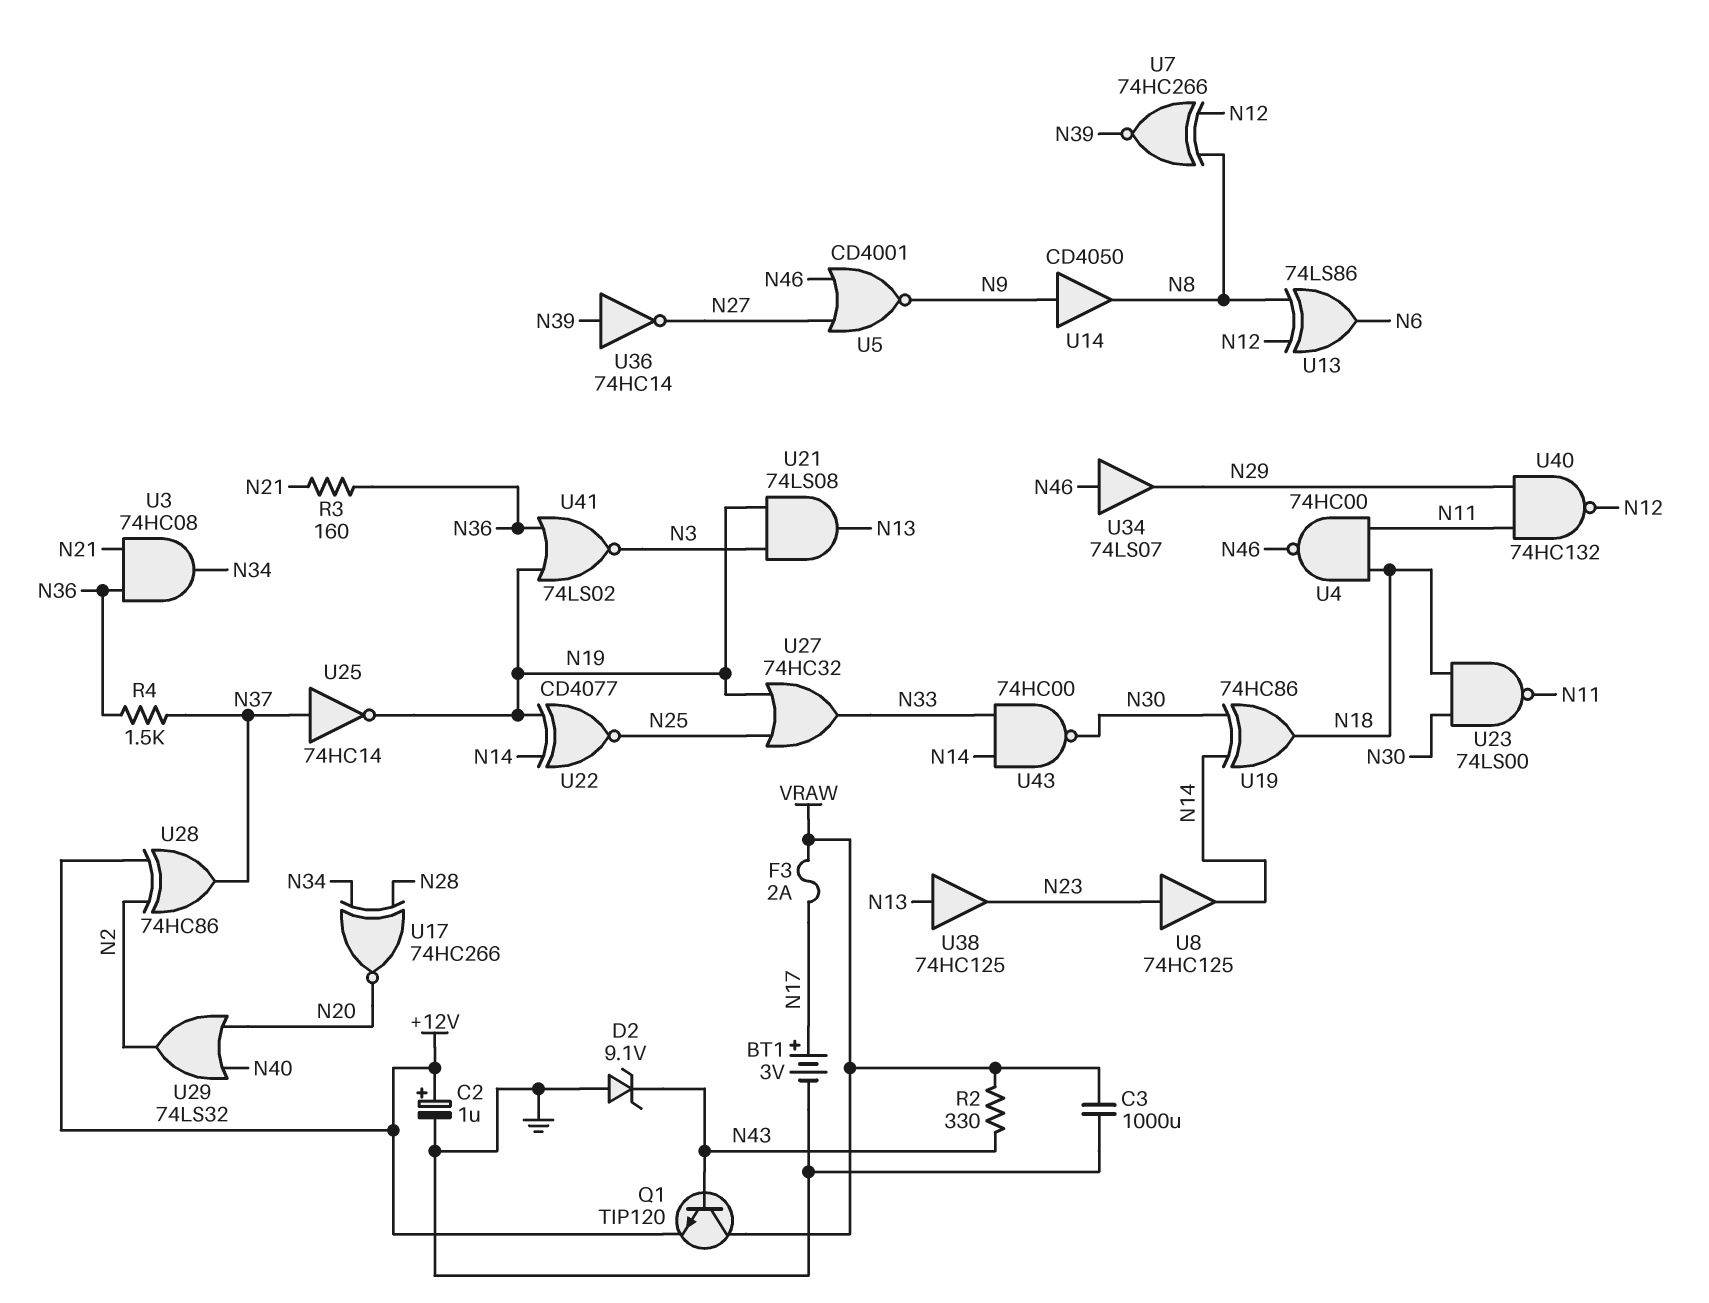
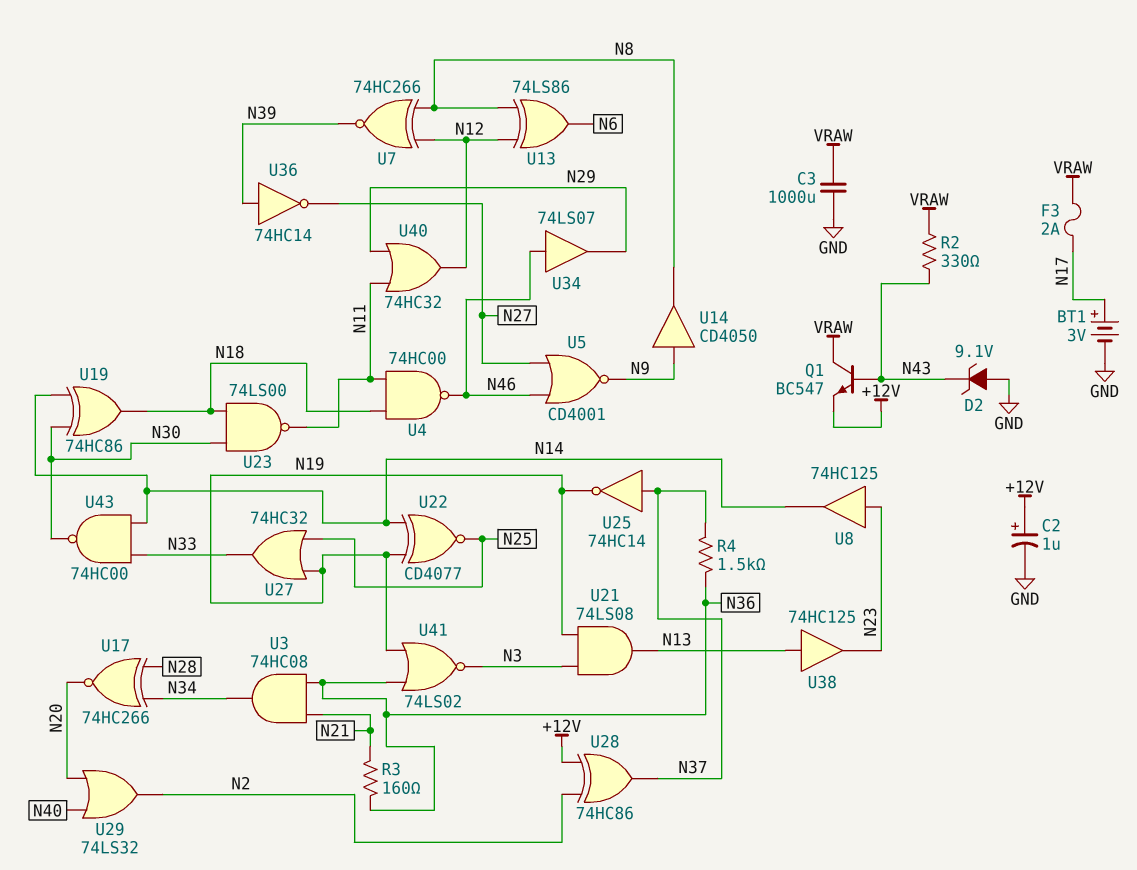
Q1: NPN TIP120 (B N43, C VRAW, E +12V) -> NPN BC547 (B N43, C VRAW, E +12V)
U40: NAND 74HC132 (in N11, in N29, out N12) -> OR 74HC32 (in N11, in N29, out N12)

